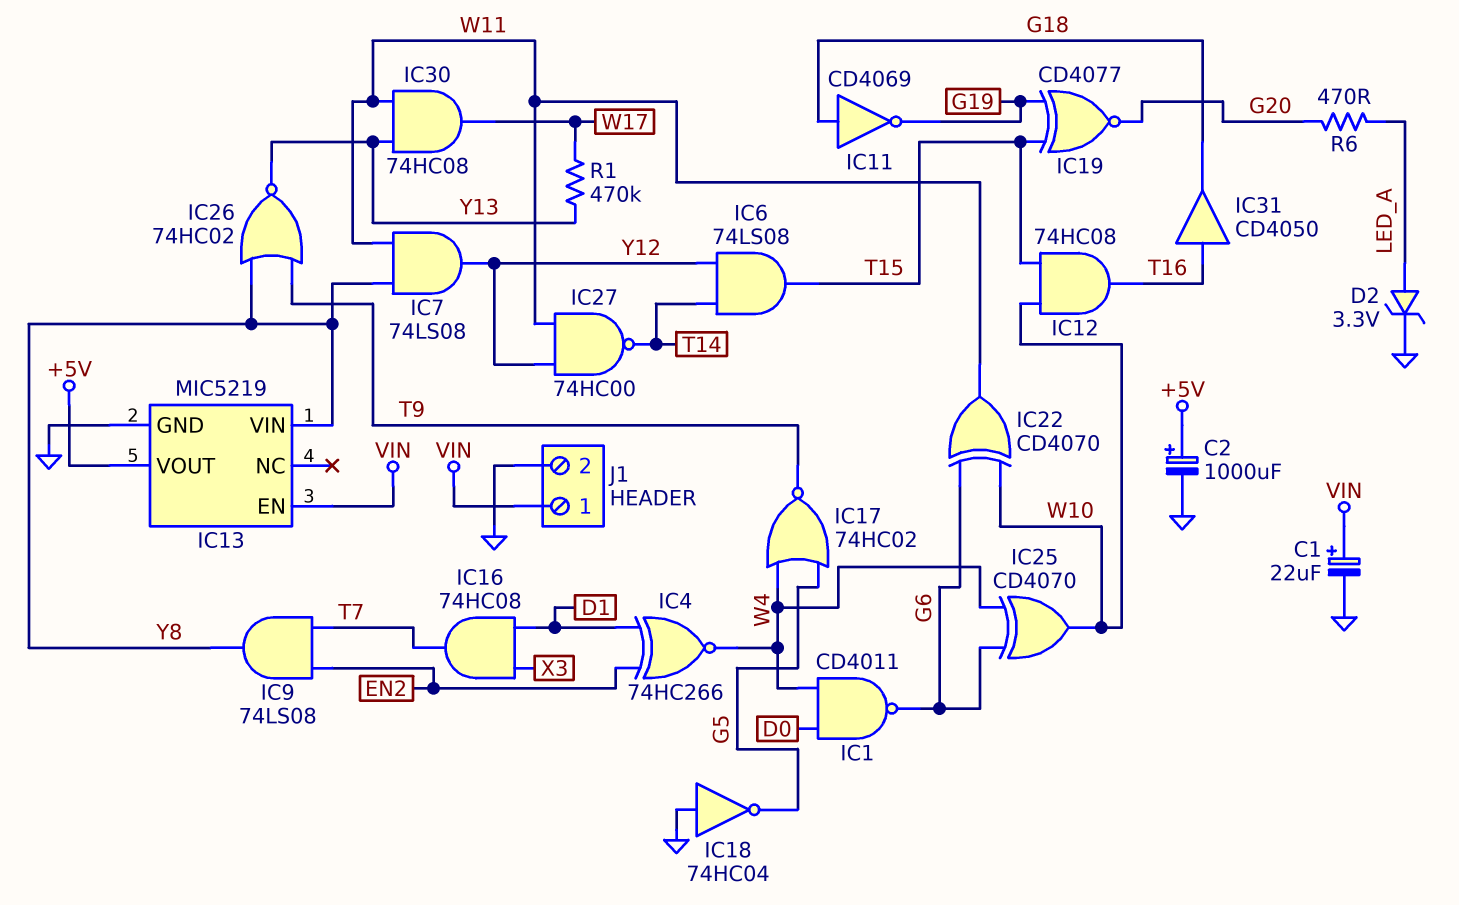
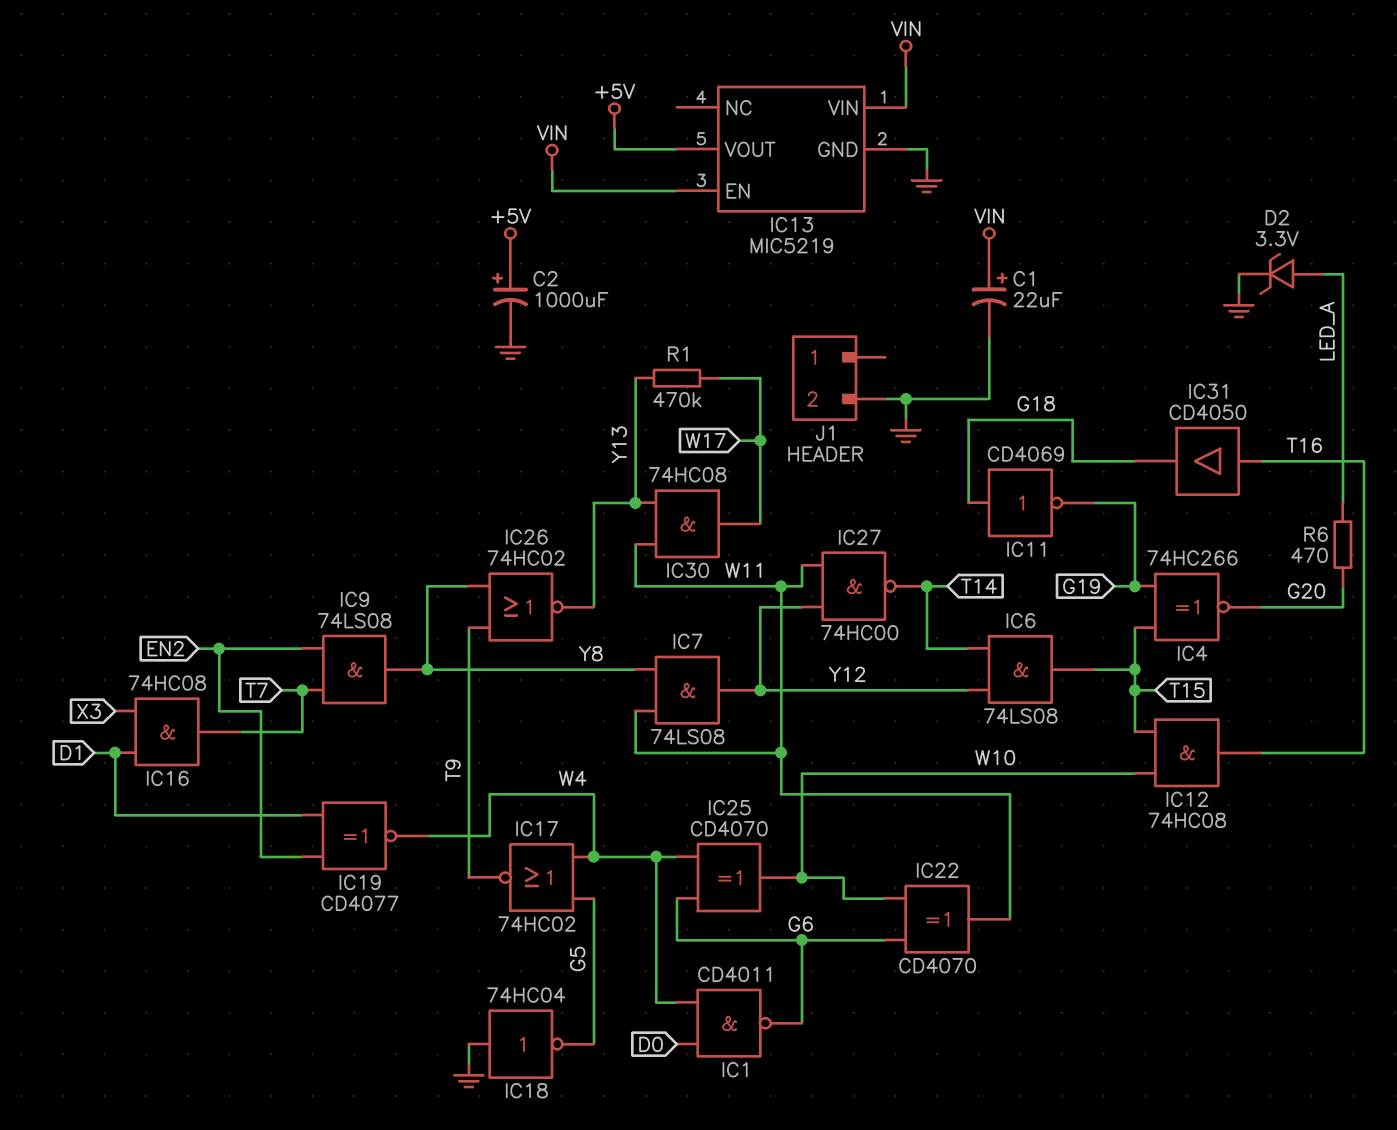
IC4: XNOR 74HC266 (in D1, in EN2, out W4) -> XNOR 74HC266 (in G19, in T15, out G20)
IC13 pin VIN: Y8 -> VIN
IC19: XNOR CD4077 (in G19, in T15, out G20) -> XNOR CD4077 (in D1, in EN2, out W4)
J1 pin 1: VIN -> none

